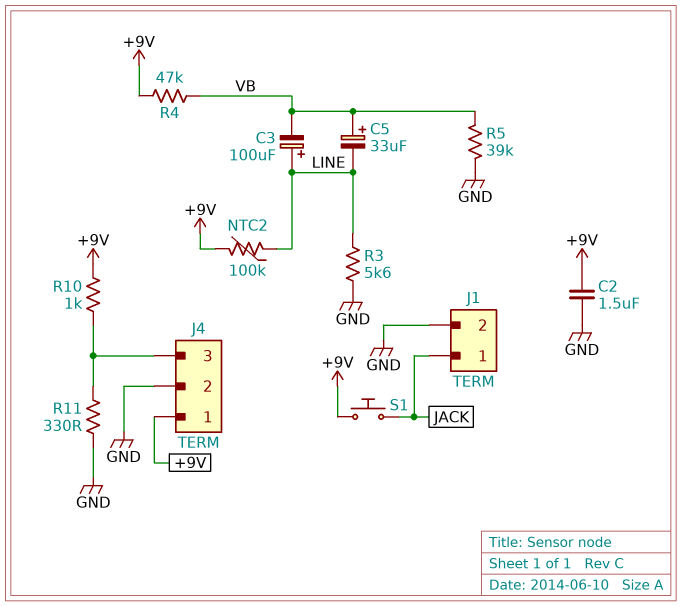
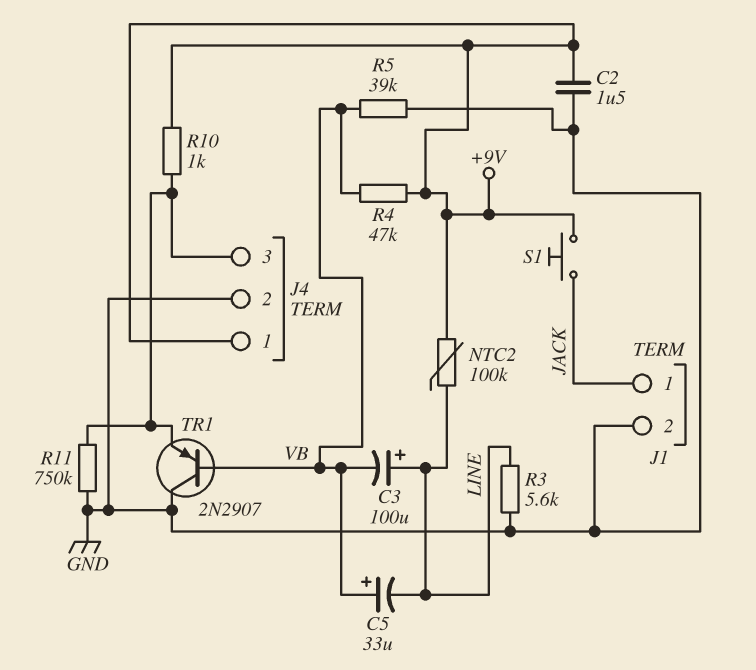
R11: 330 (GND, J4/3) -> 750k (GND, J4/3)
TR1: none -> PNP 2N2907 (B VB, C GND, E J4/3)

